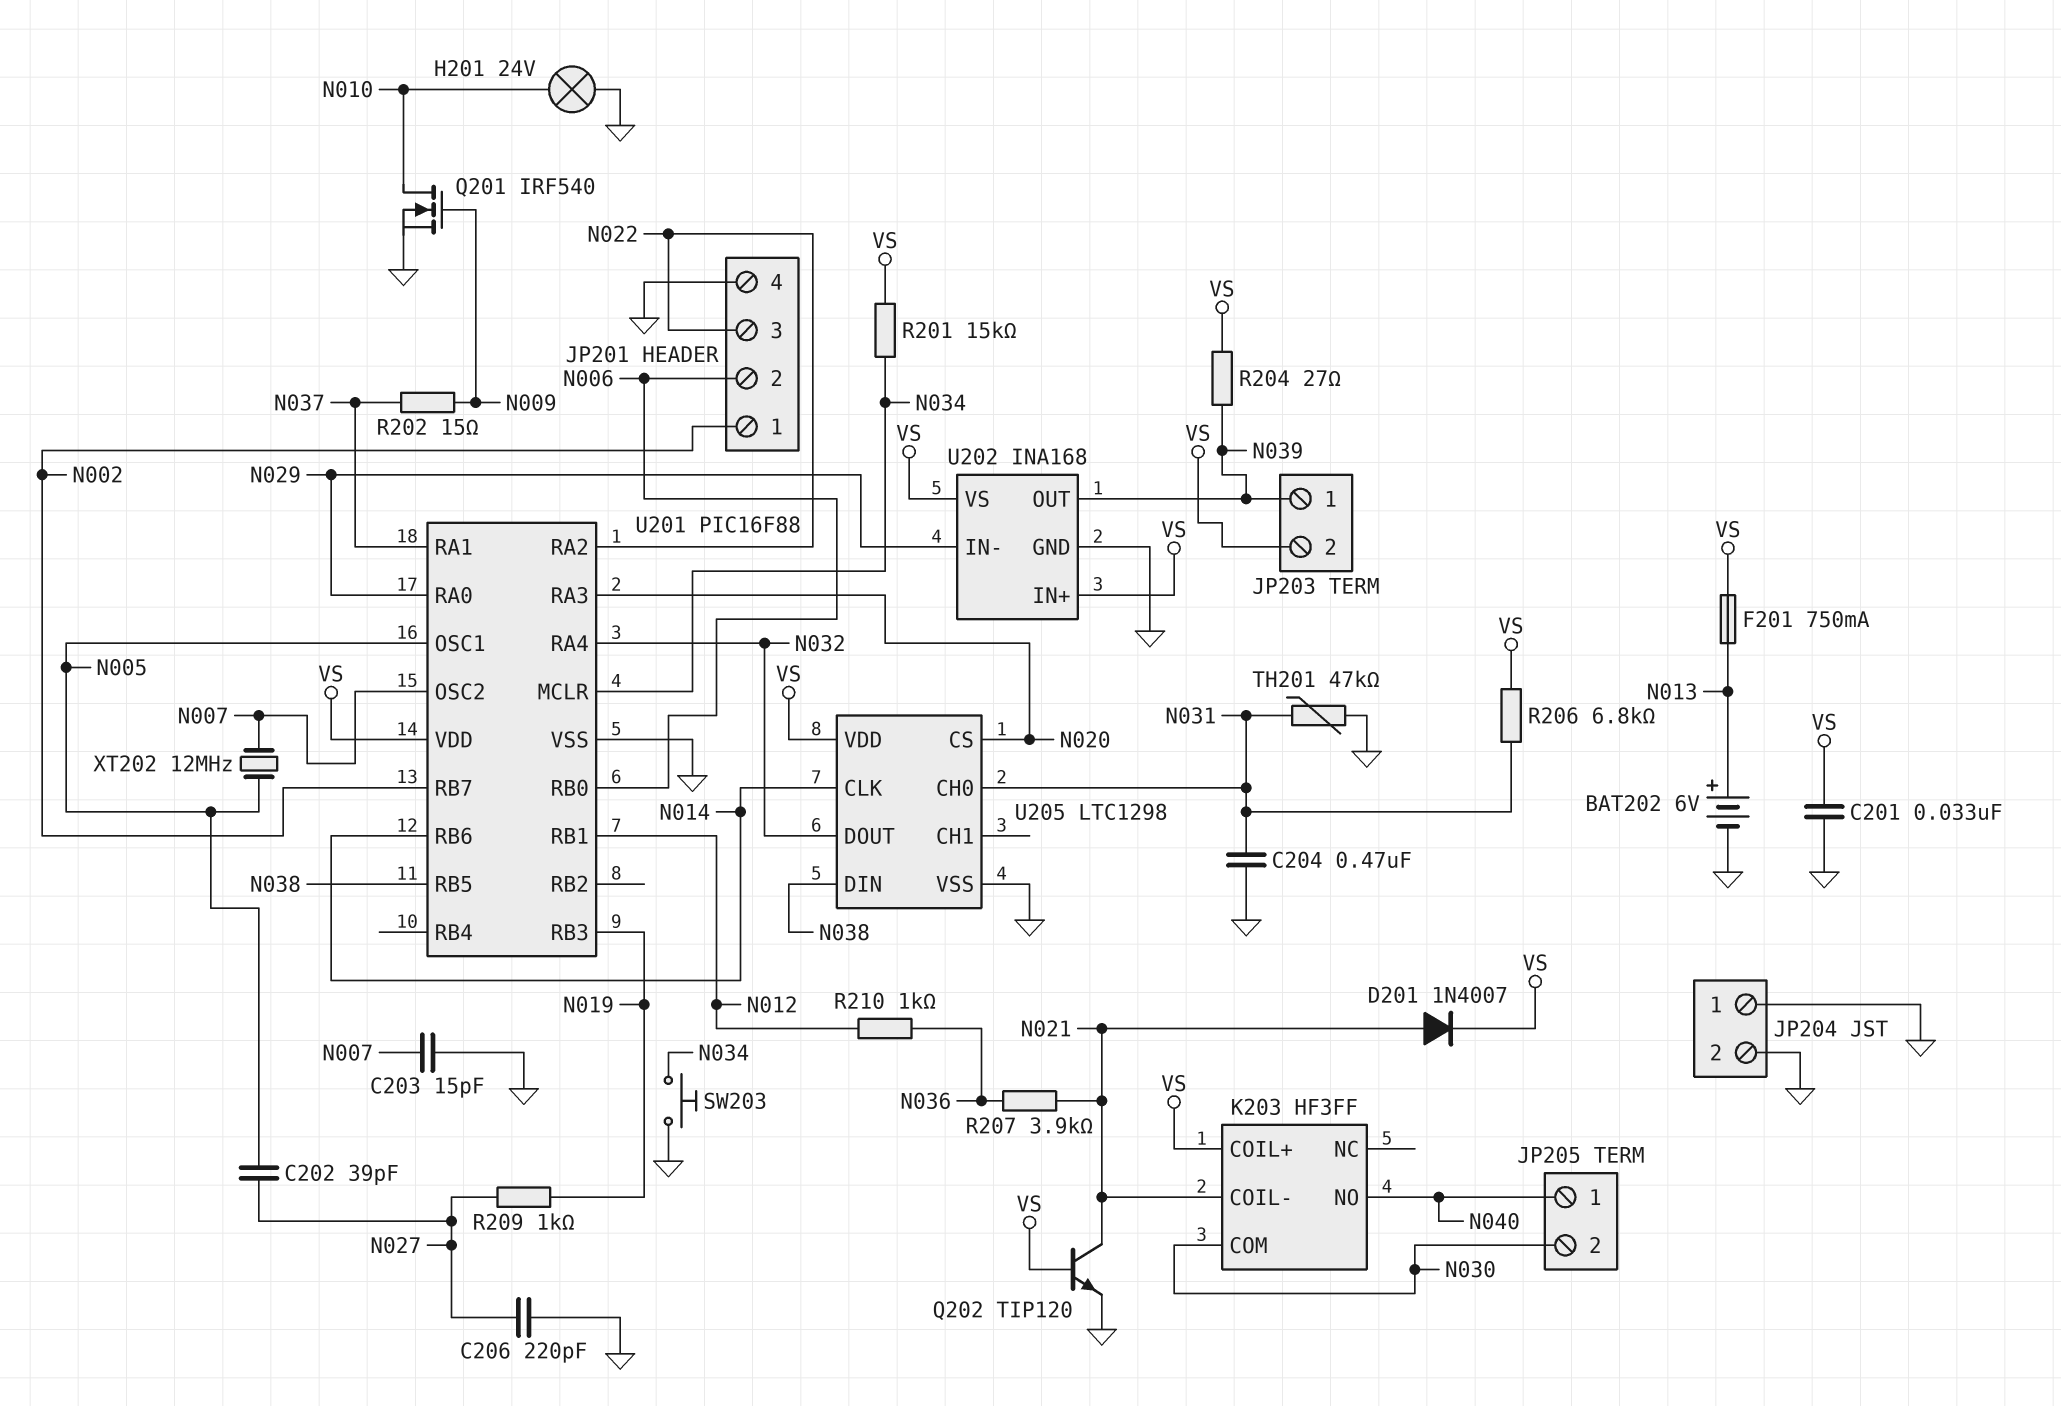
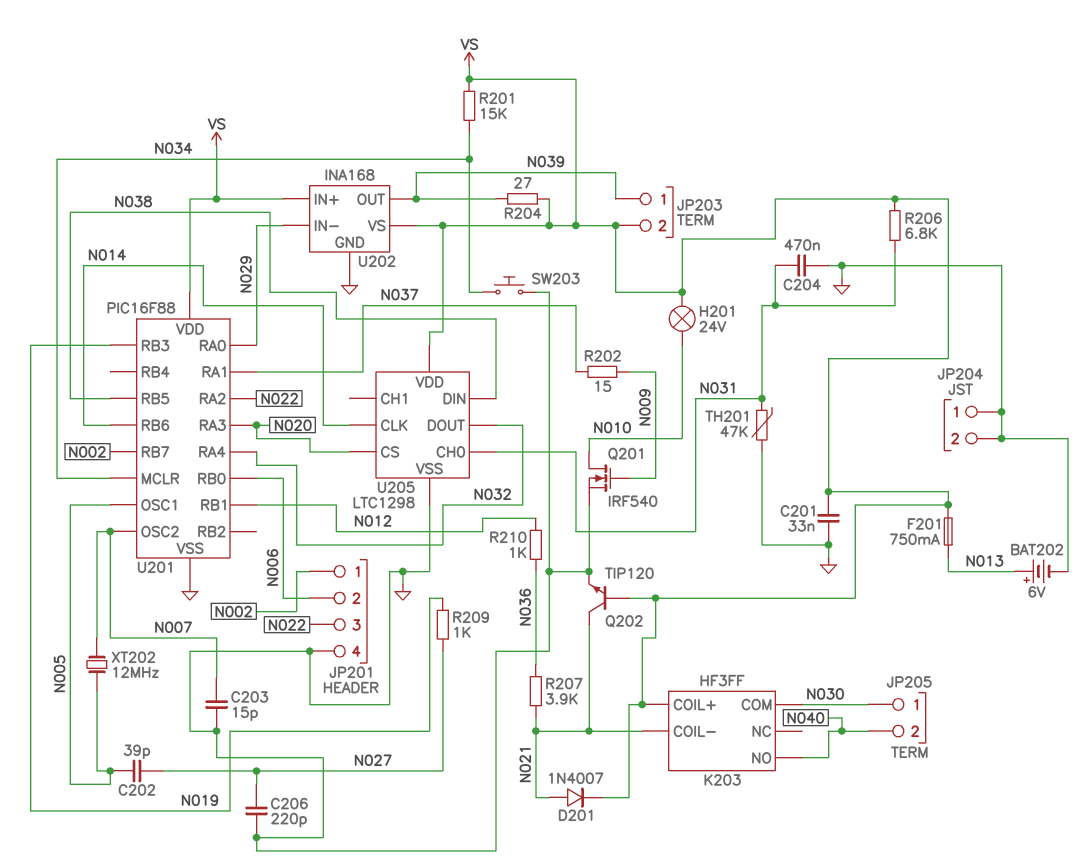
H201: lamp 24V (GND, N010) -> lamp 24V (N010, VS)
JP205 pin 1: N040 -> N030
JP205 pin 2: N030 -> N040

